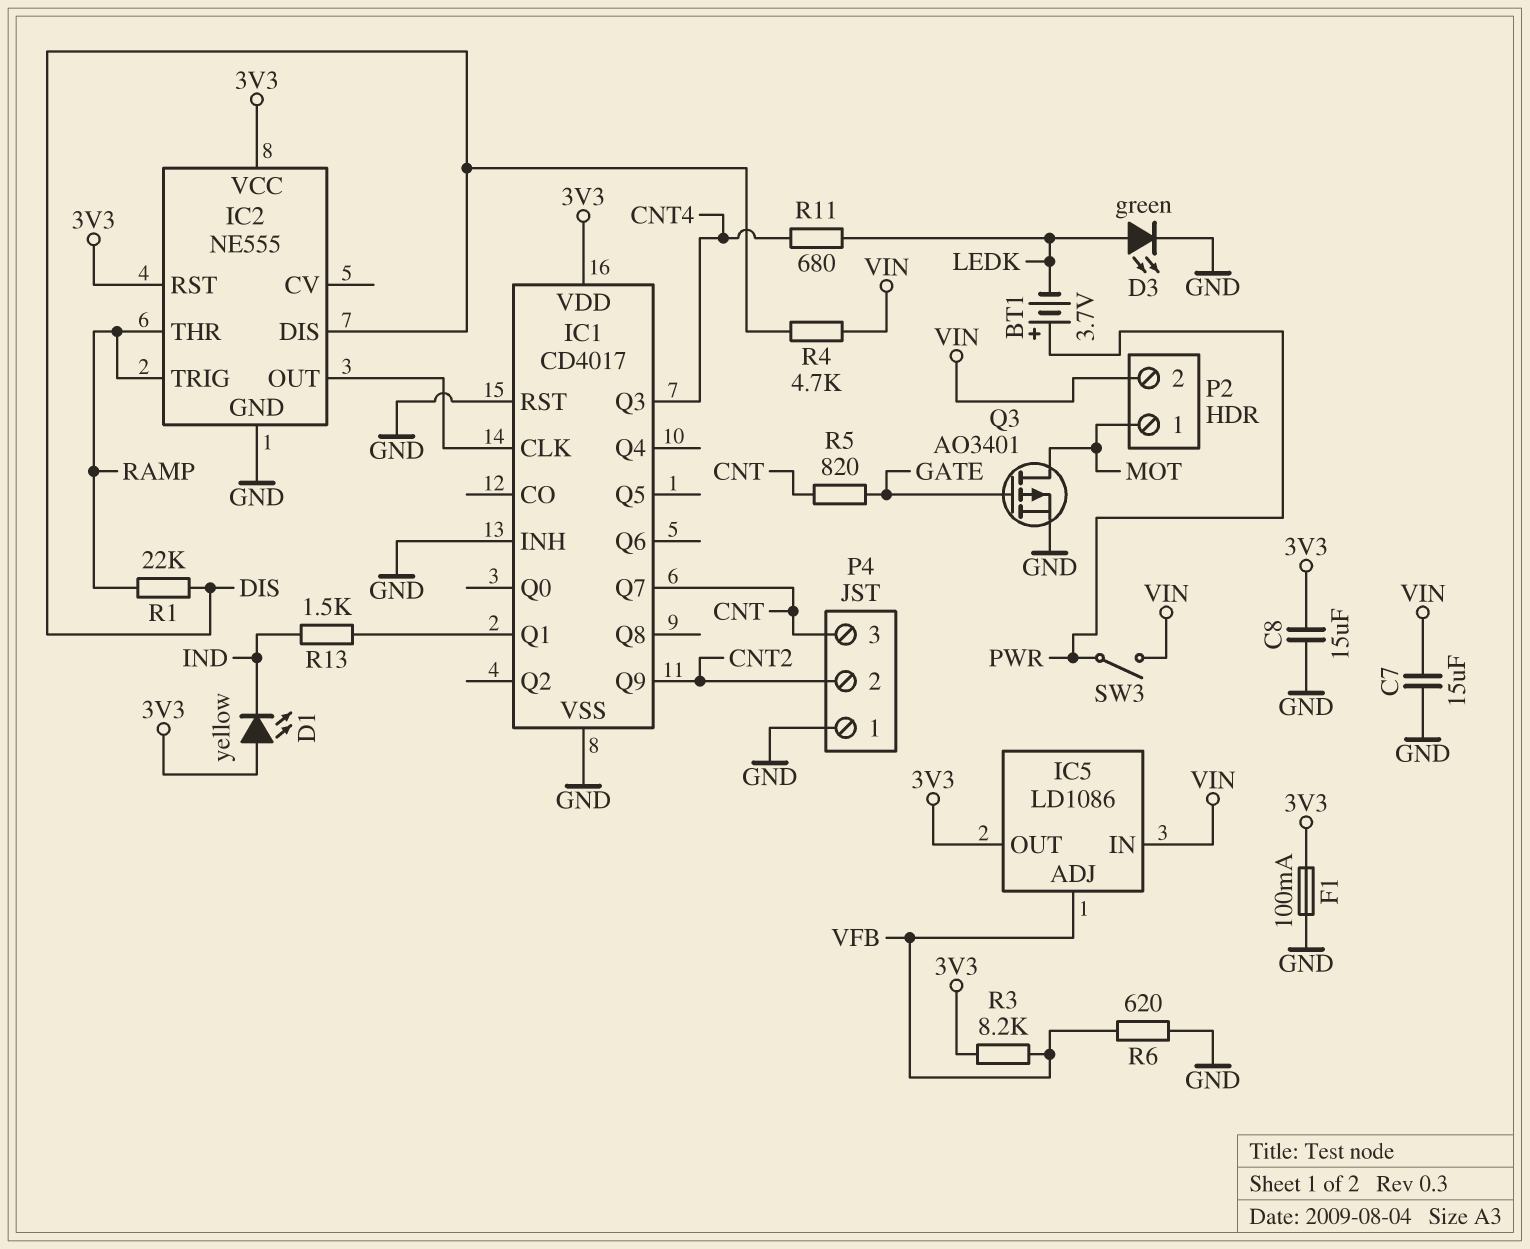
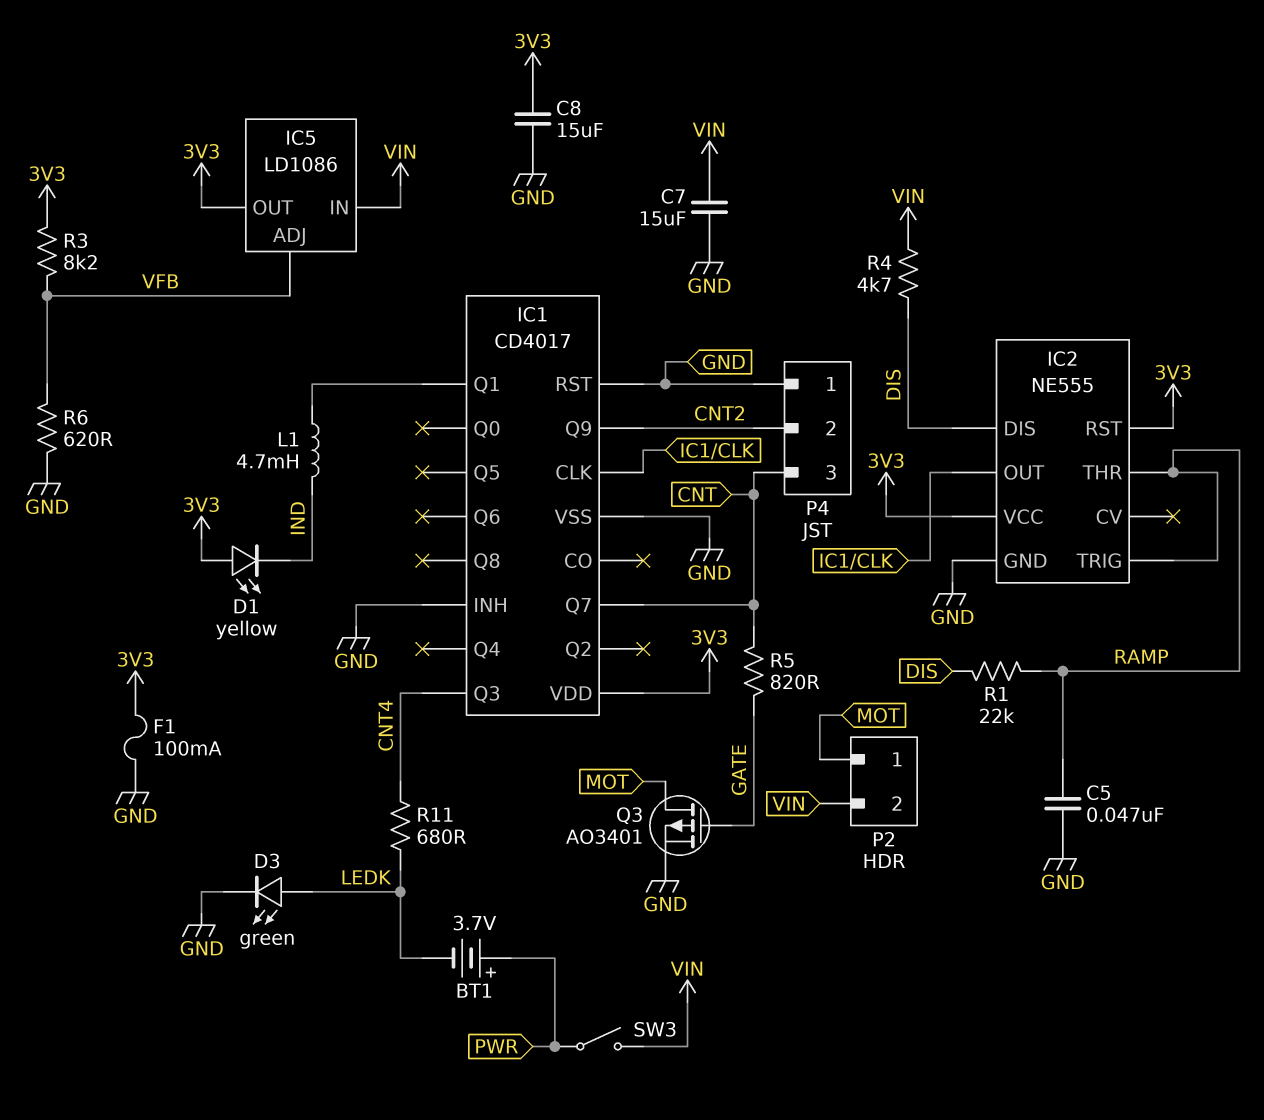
C5: none -> 47nF (GND, RAMP)
L1: none -> 4.7mH (IC1/Q1, IND)
R13: 1.5k (IC1/Q1, IND) -> none

